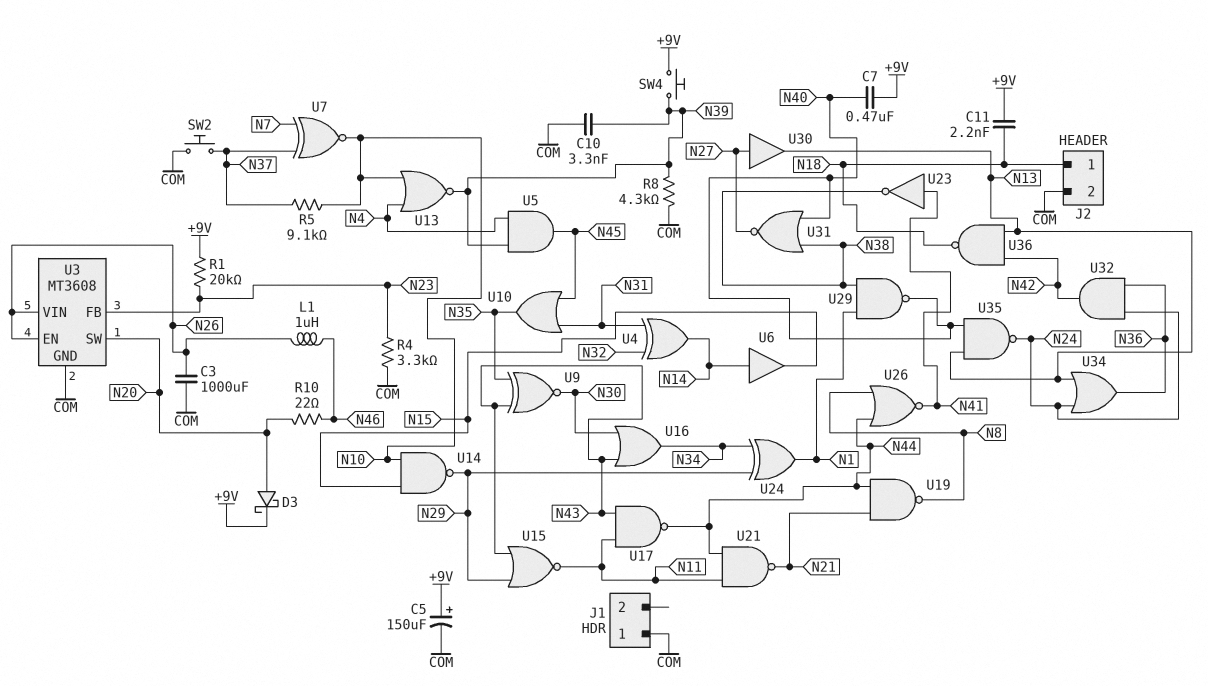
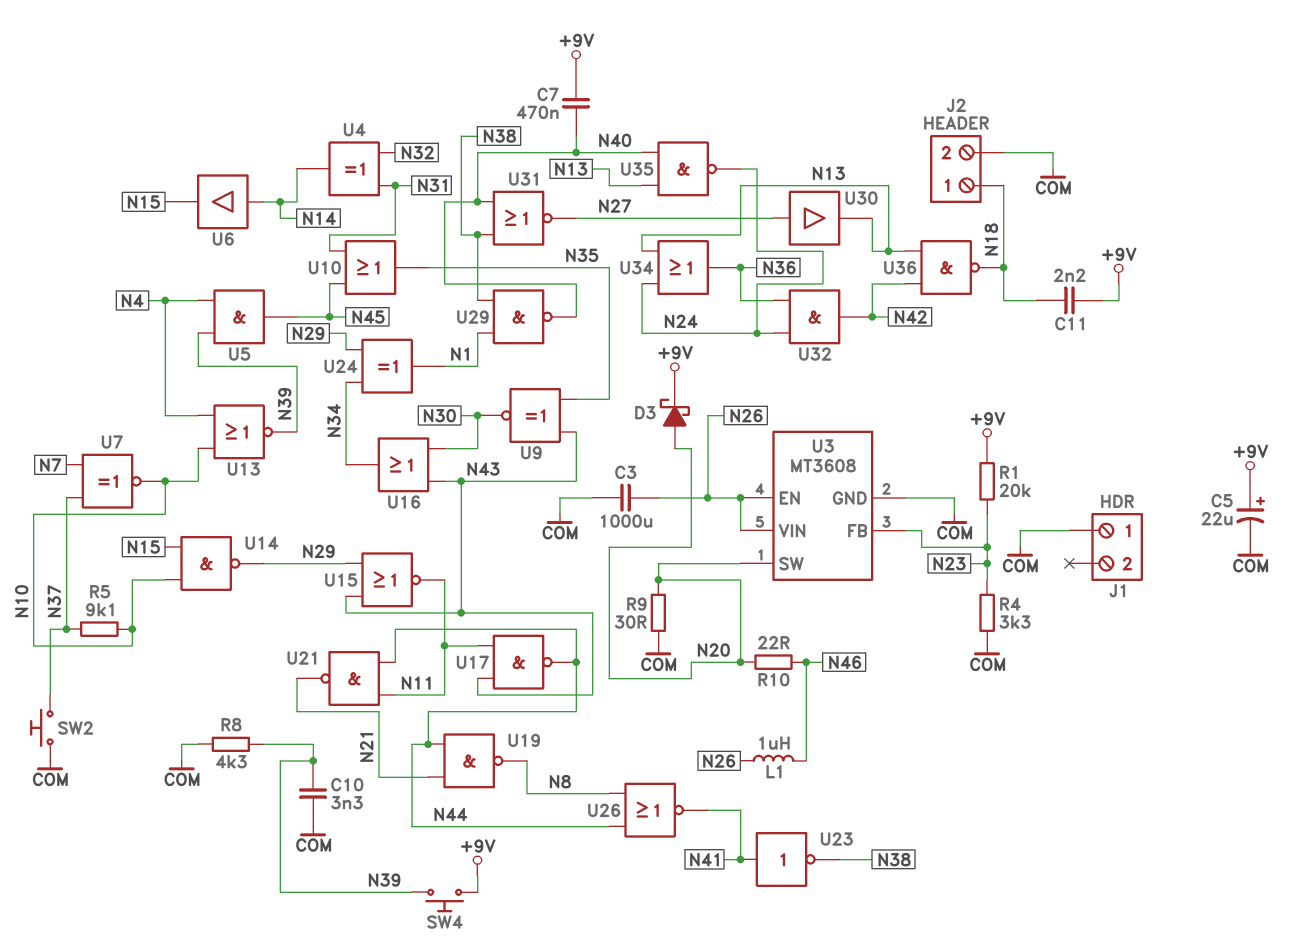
C5: 150uF (plus +9V, minus COM) -> 22uF (plus +9V, minus COM)
R9: none -> 30 (COM, N20)

